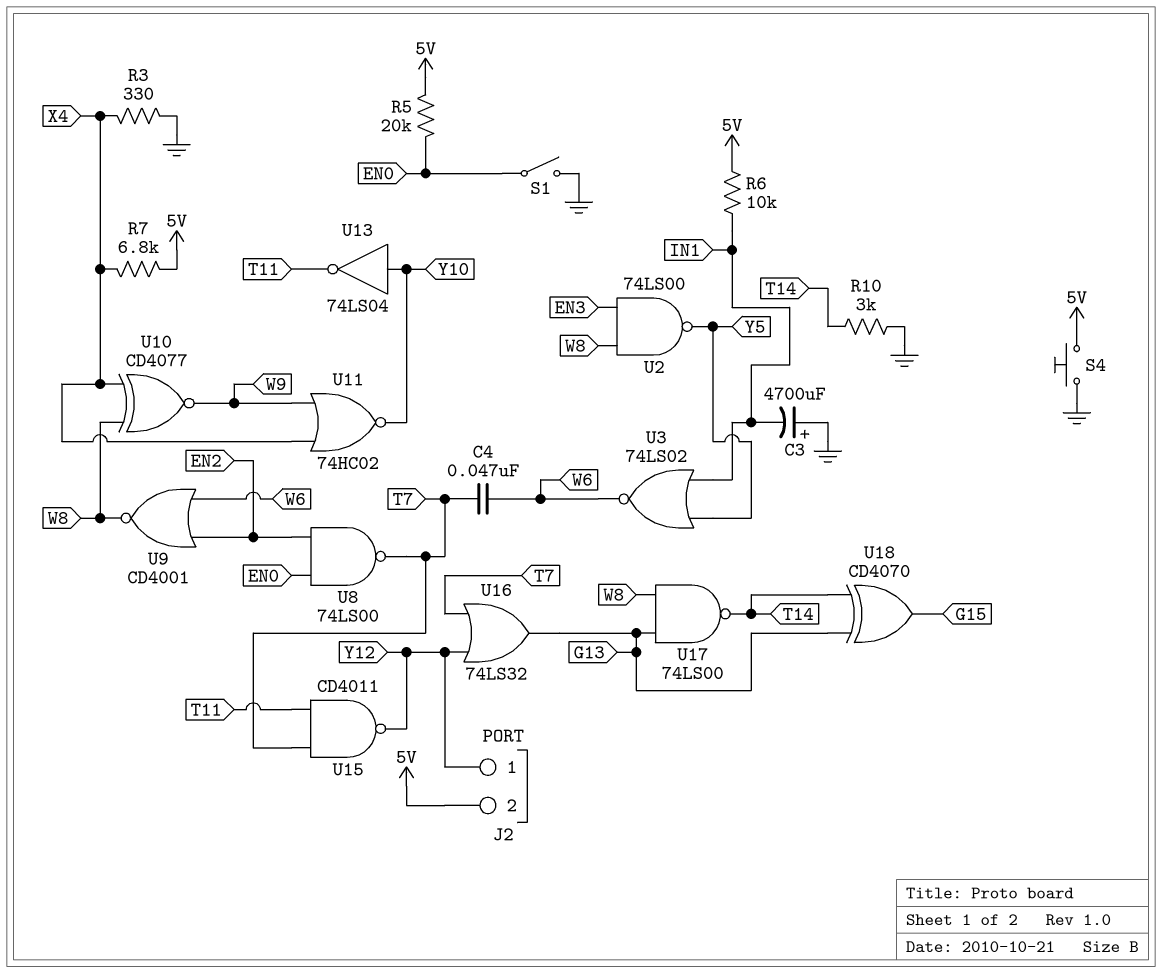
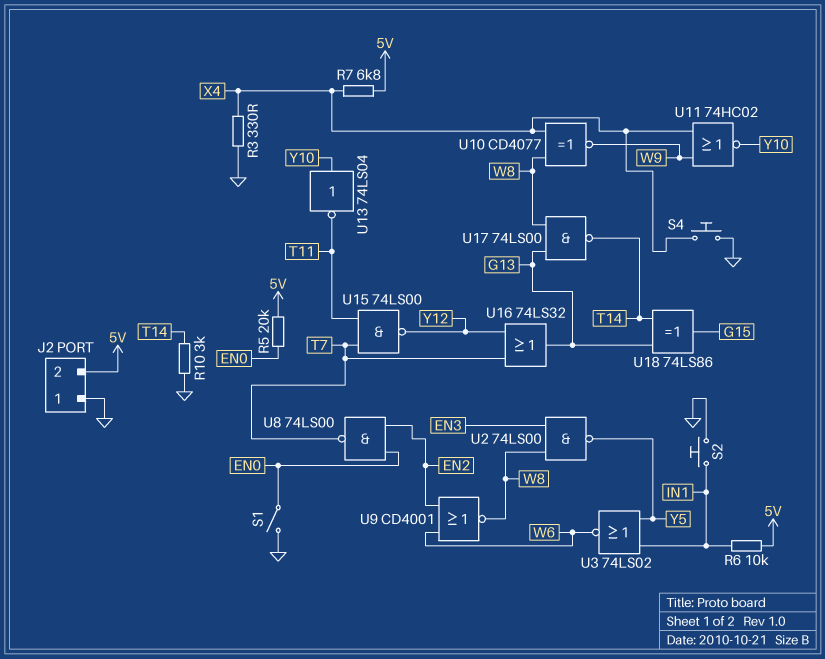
C3: 4700uF (plus GND, minus IN1) -> none
C4: 47nF (T7, W6) -> none
J2 pin 1: Y12 -> GND
S2: none -> button (GND, IN1)
S4: button (5V, GND) -> button (GND, X4)
U15: NAND CD4011 (in T7, in T11, out Y12) -> NAND 74LS00 (in T7, in T11, out Y12)
U18: XOR CD4070 (in G13, in T14, out G15) -> XOR 74LS86 (in G13, in T14, out G15)

